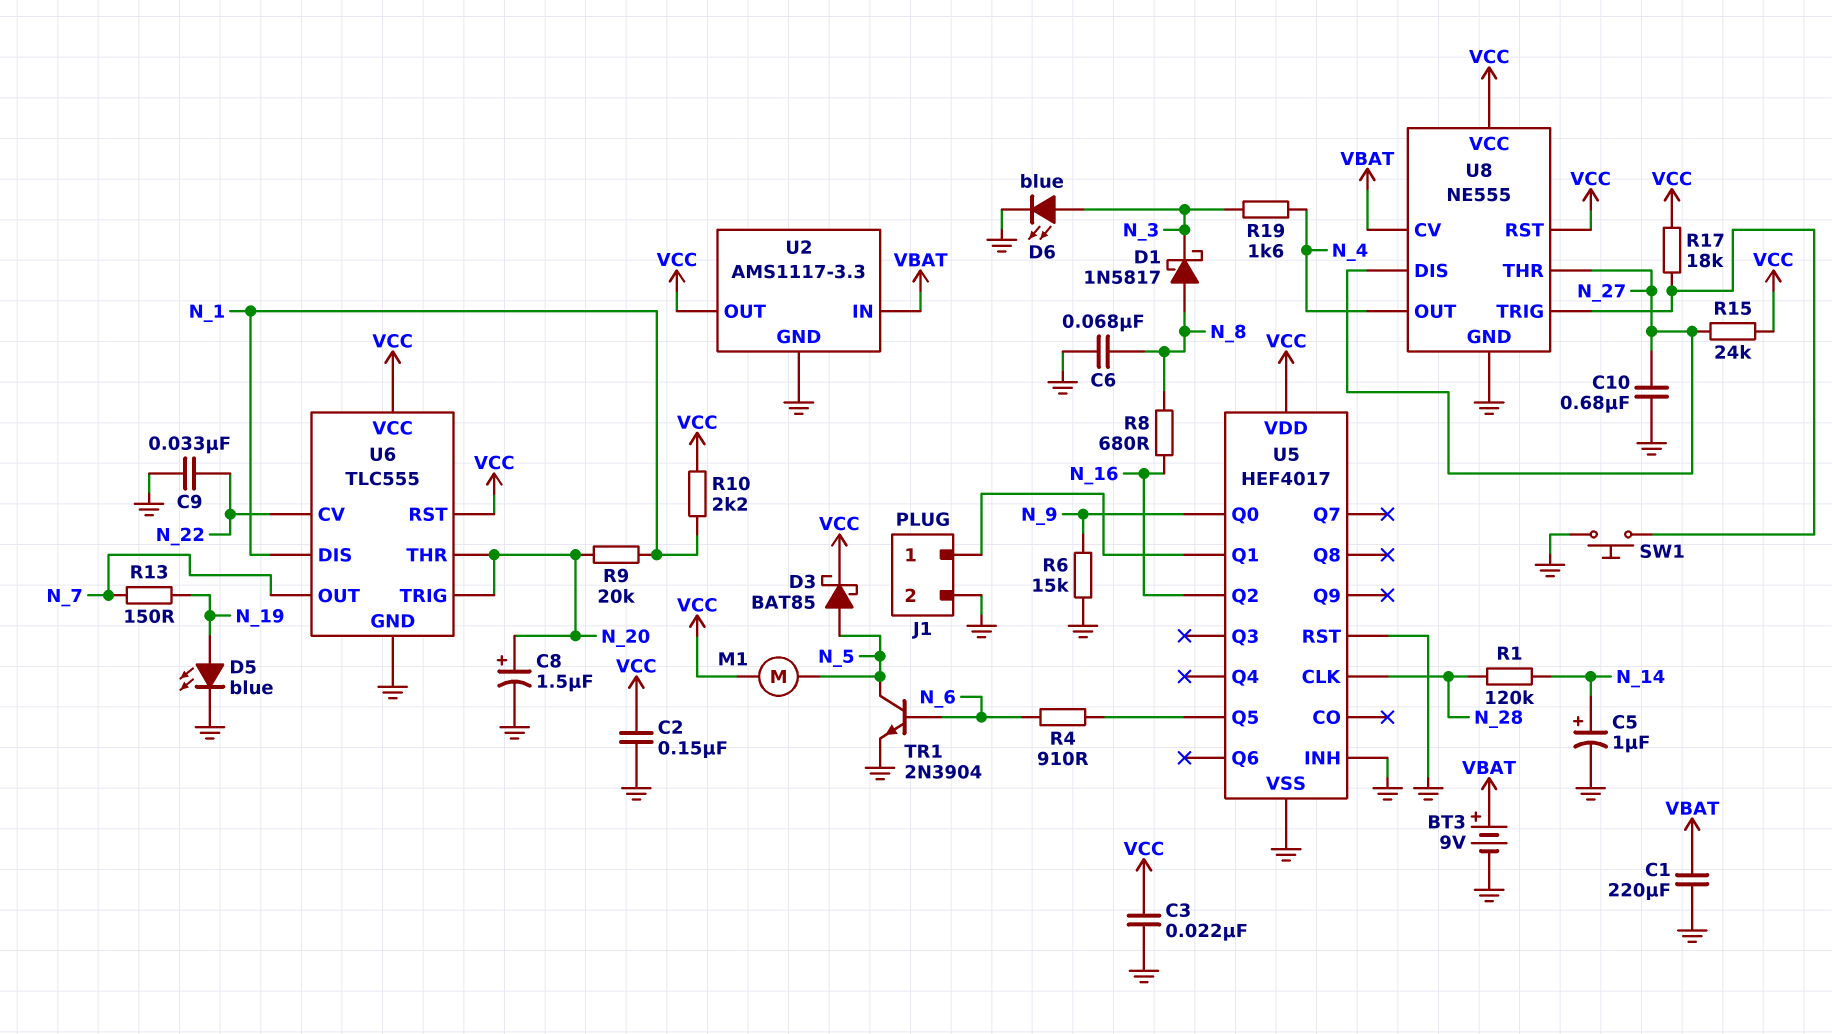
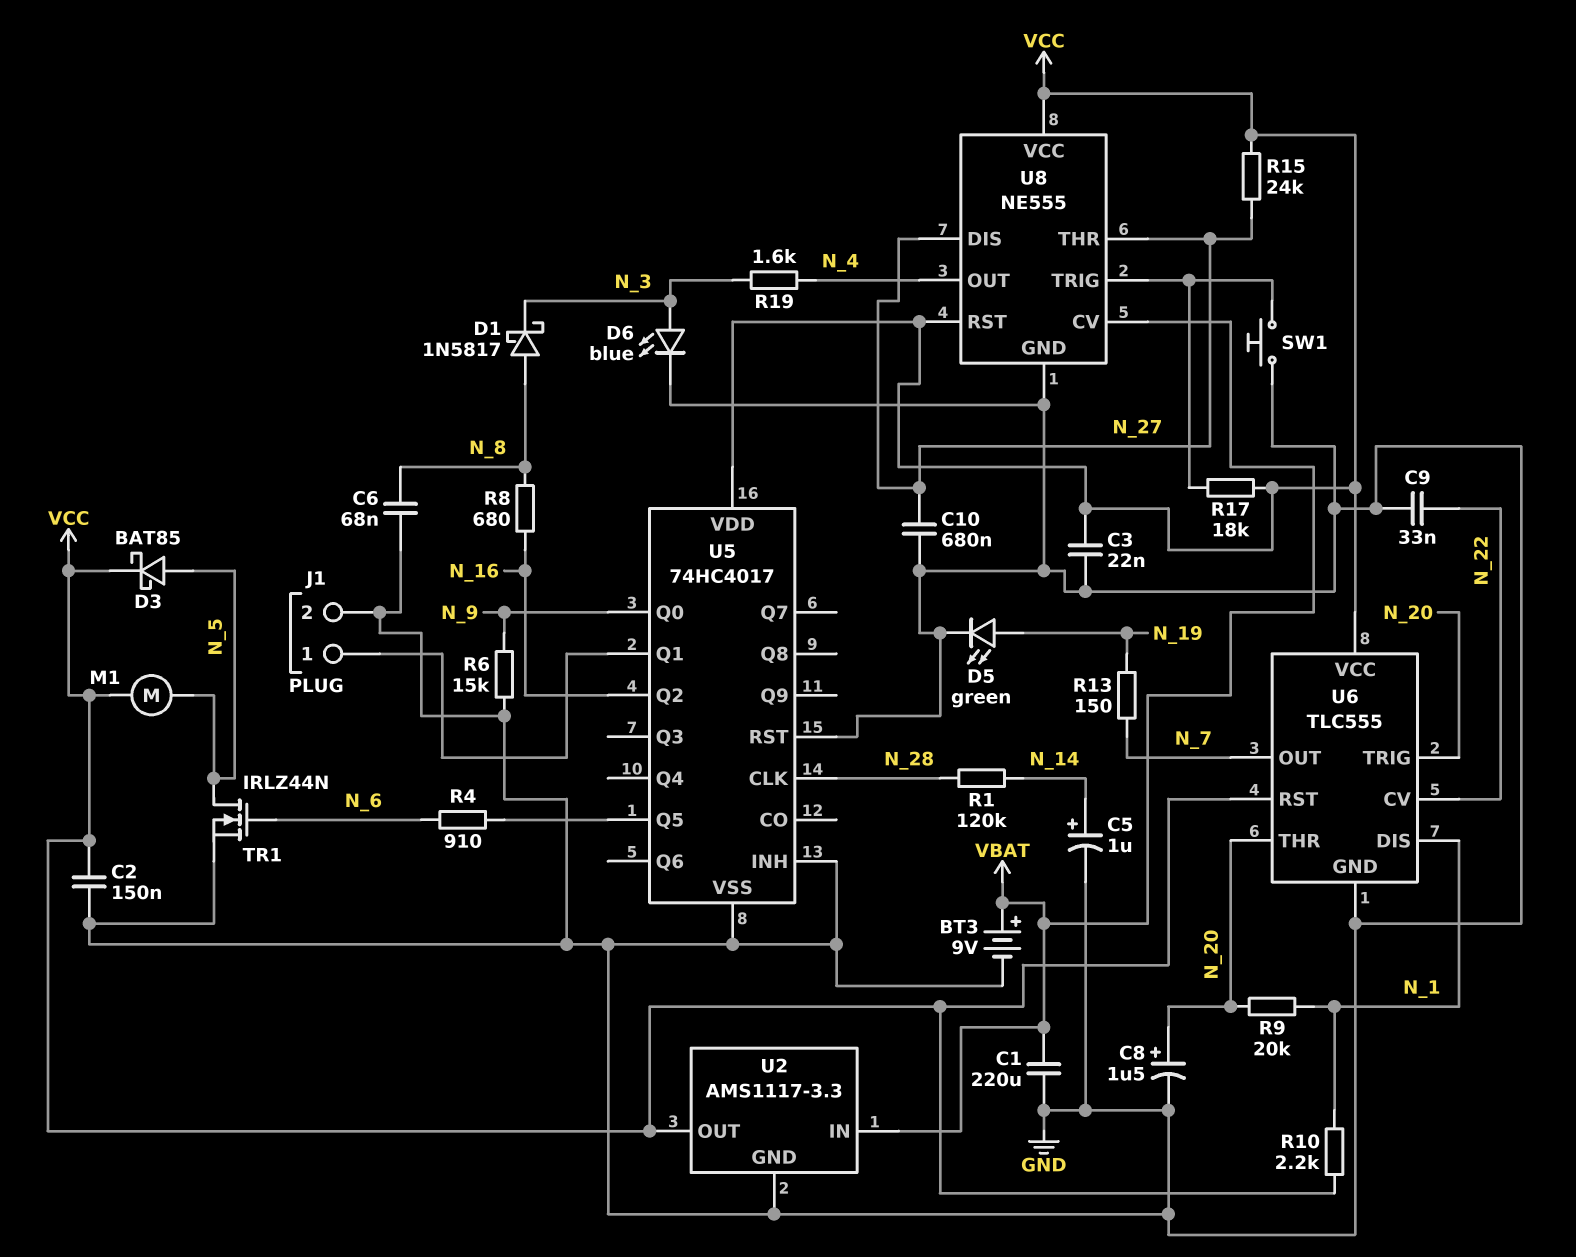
D5: LED blue (A N_19, K GND) -> LED green (A N_19, K GND)
TR1: NPN 2N3904 (B N_6, C N_5, E GND) -> NMOS IRLZ44N (G N_6, D N_5, S GND)
U5: HEF4017 -> 74HC4017

